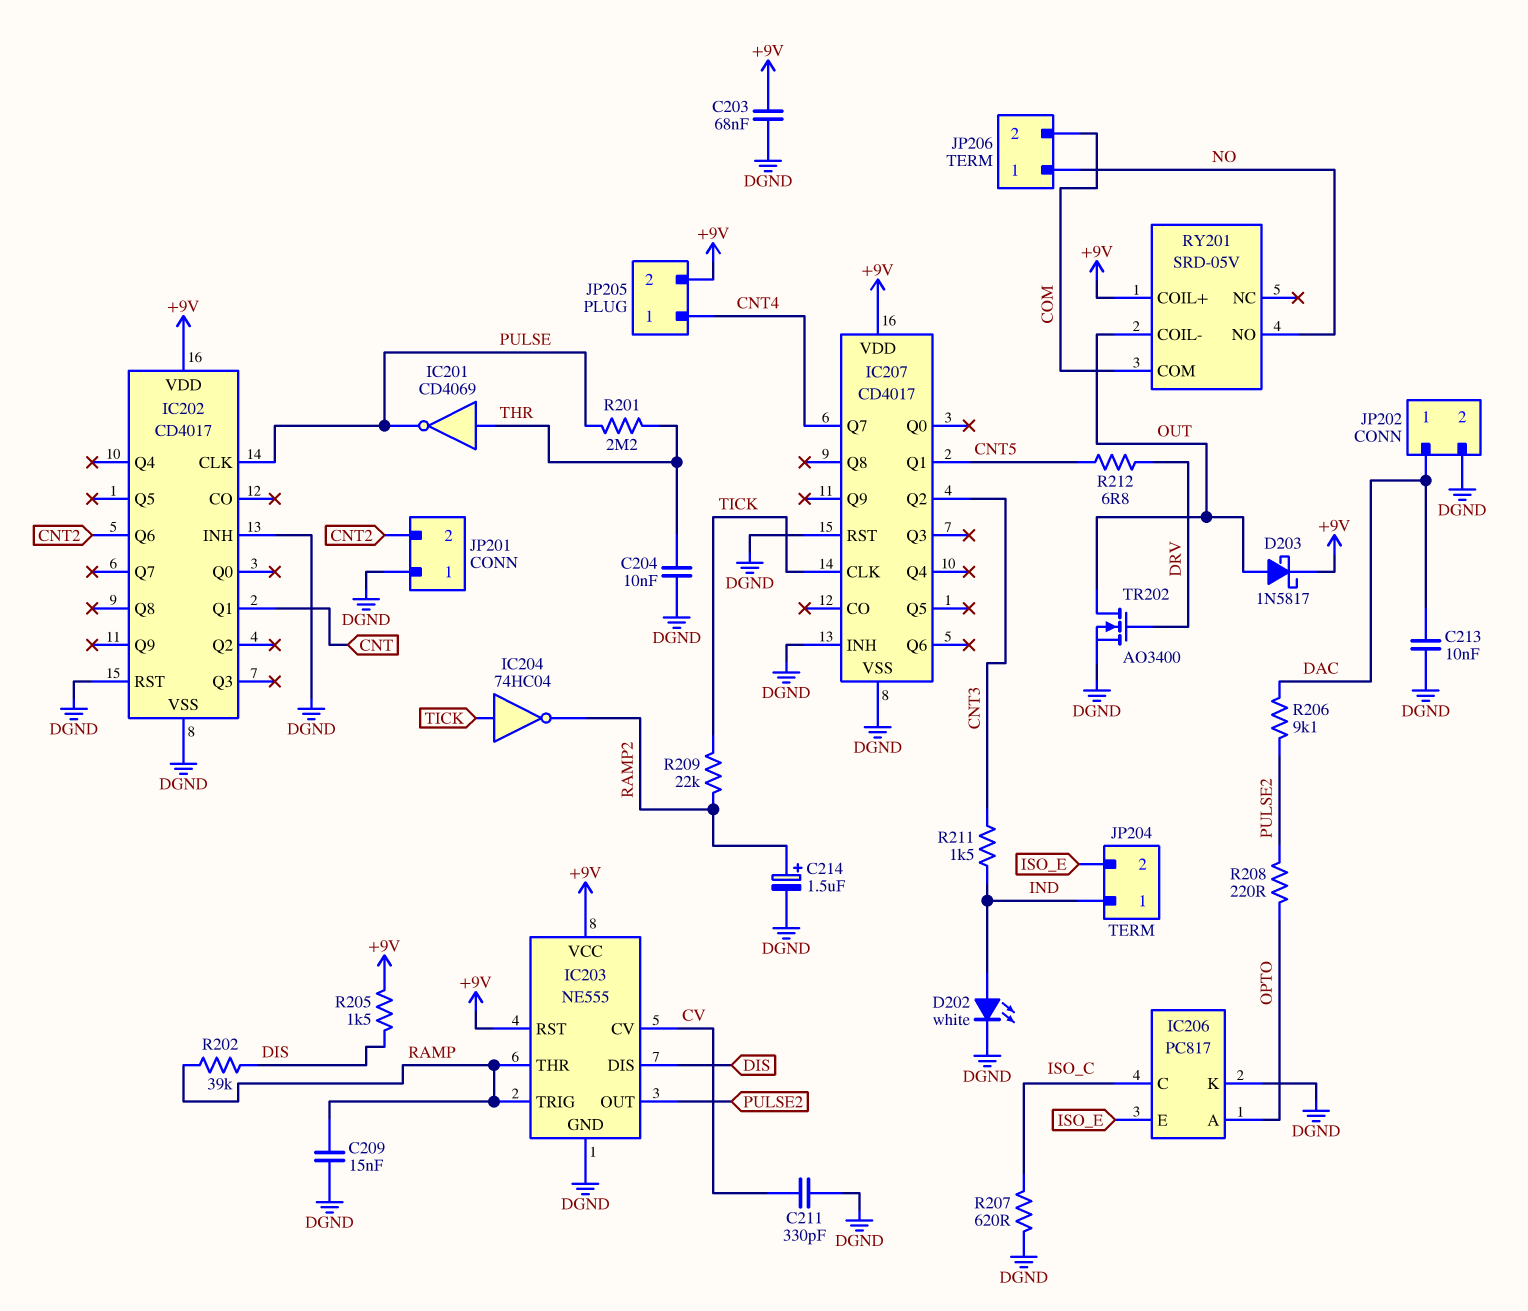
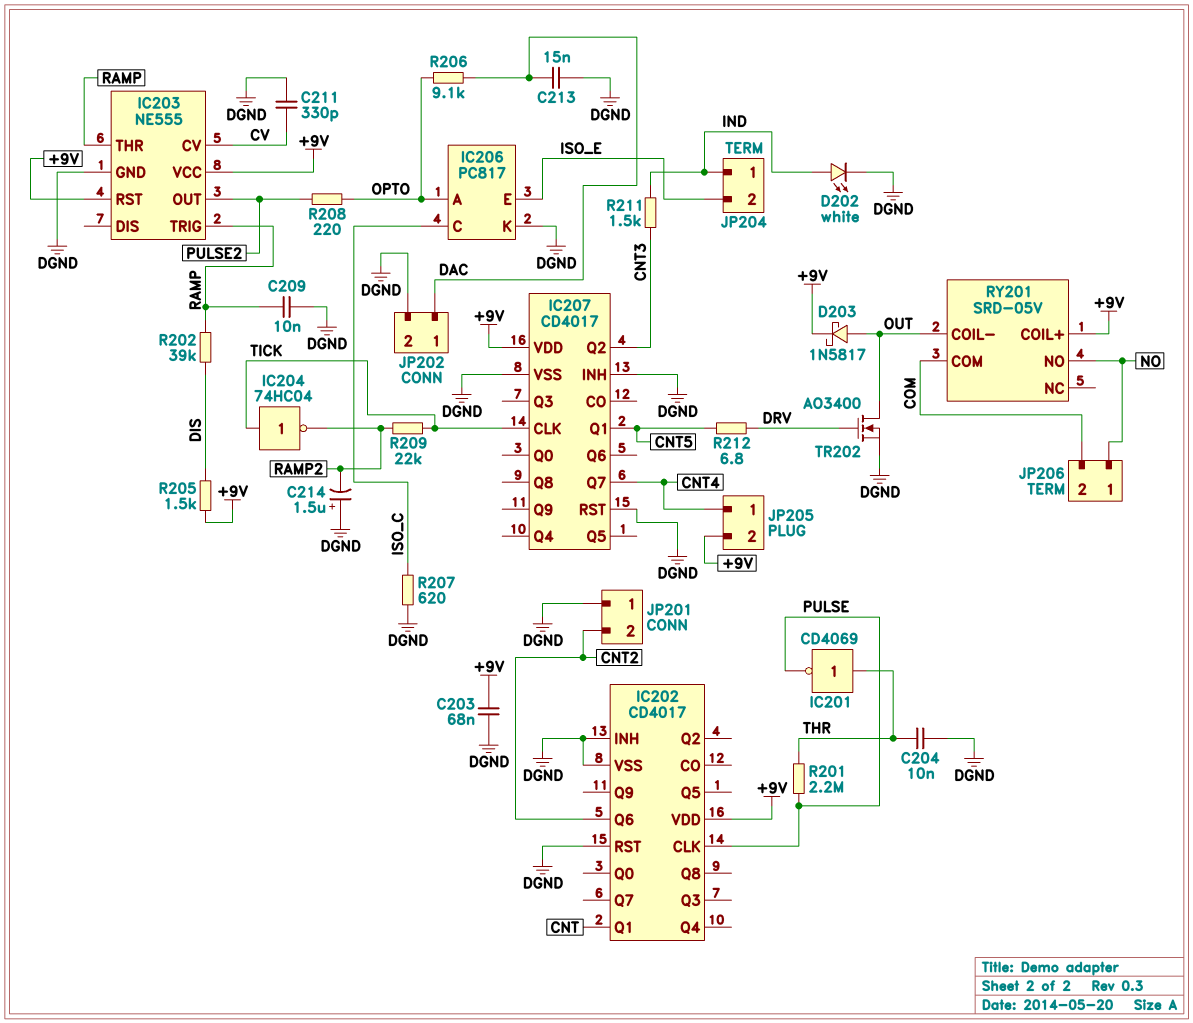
C209: 15nF (DGND, RAMP) -> 10nF (DGND, RAMP)
C213: 10nF (DAC, DGND) -> 15nF (DAC, DGND)
C214: 1.5uF (plus RAMP2, minus DGND) -> 1.5uF (plus DGND, minus RAMP2)
IC203 pin DIS: DIS -> none
R206: 9.1k (DAC, PULSE2) -> 9.1k (DAC, OPTO)

